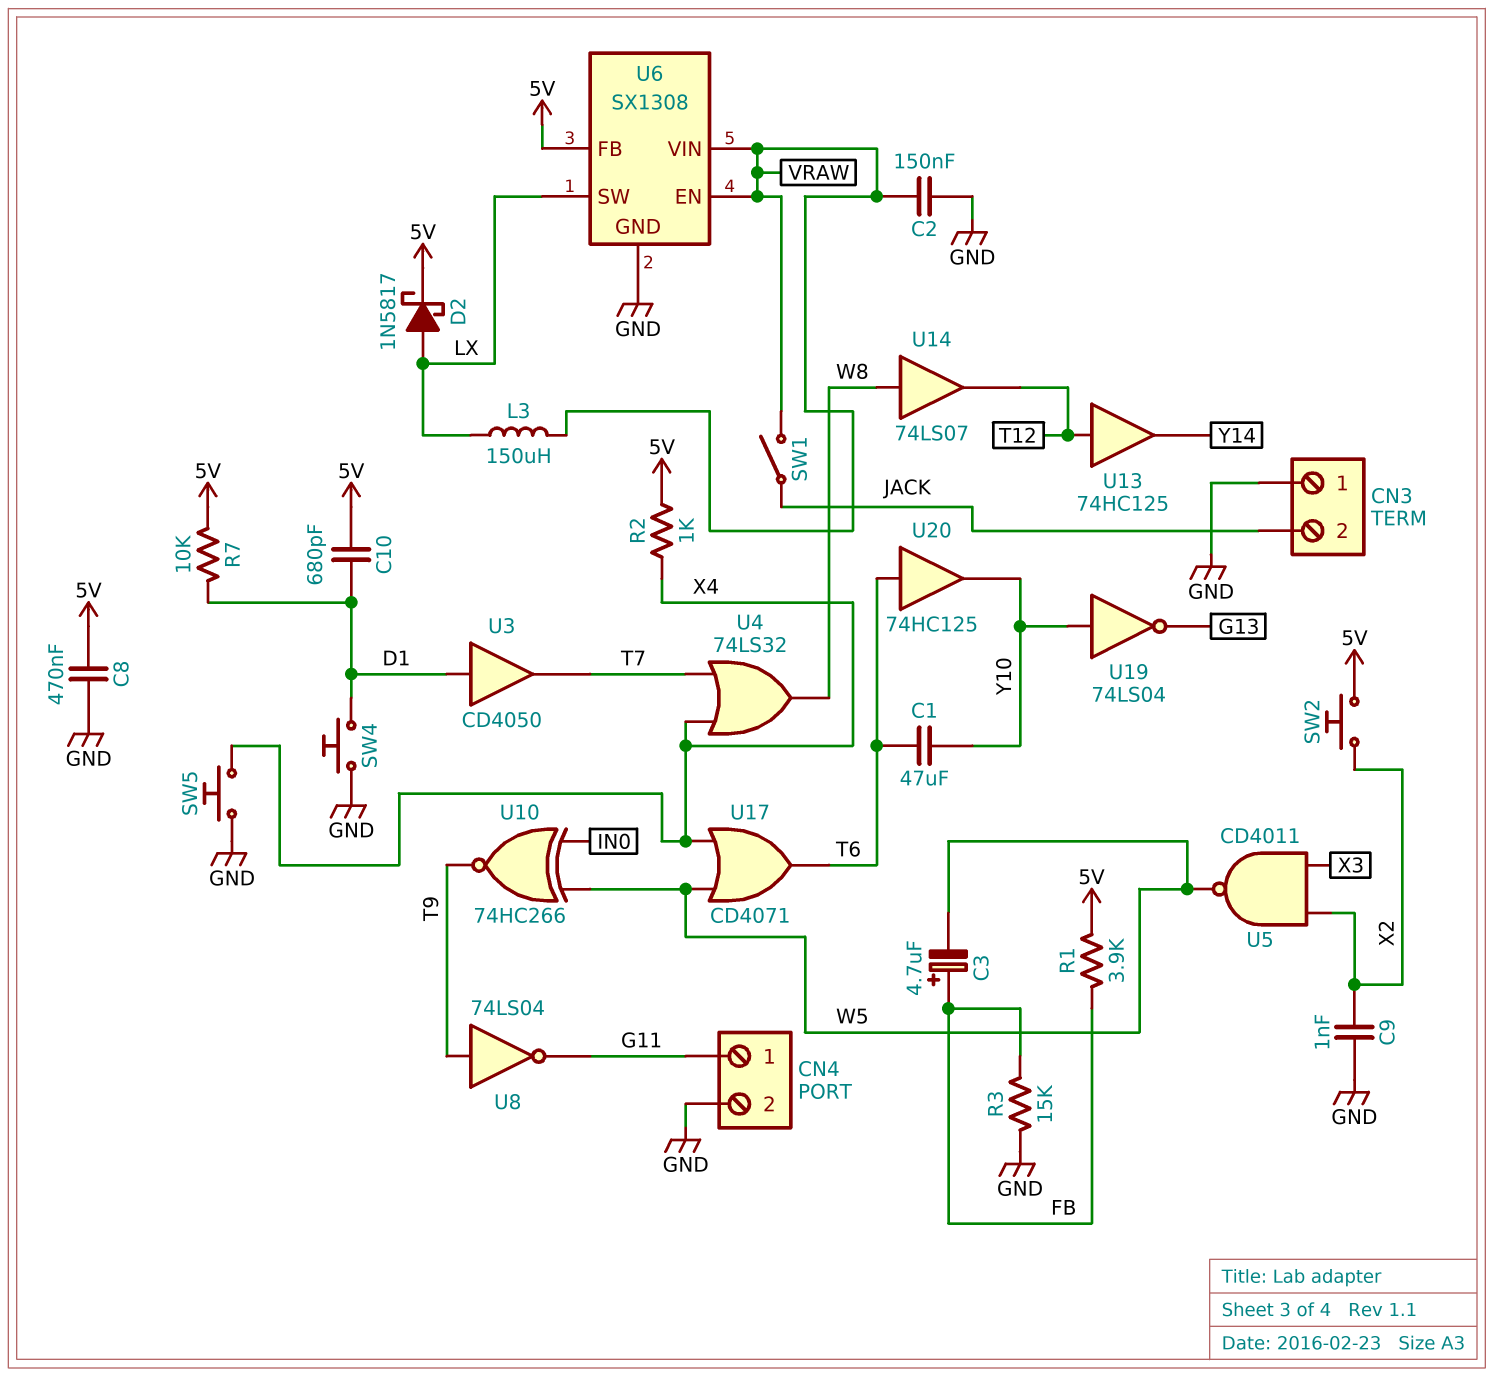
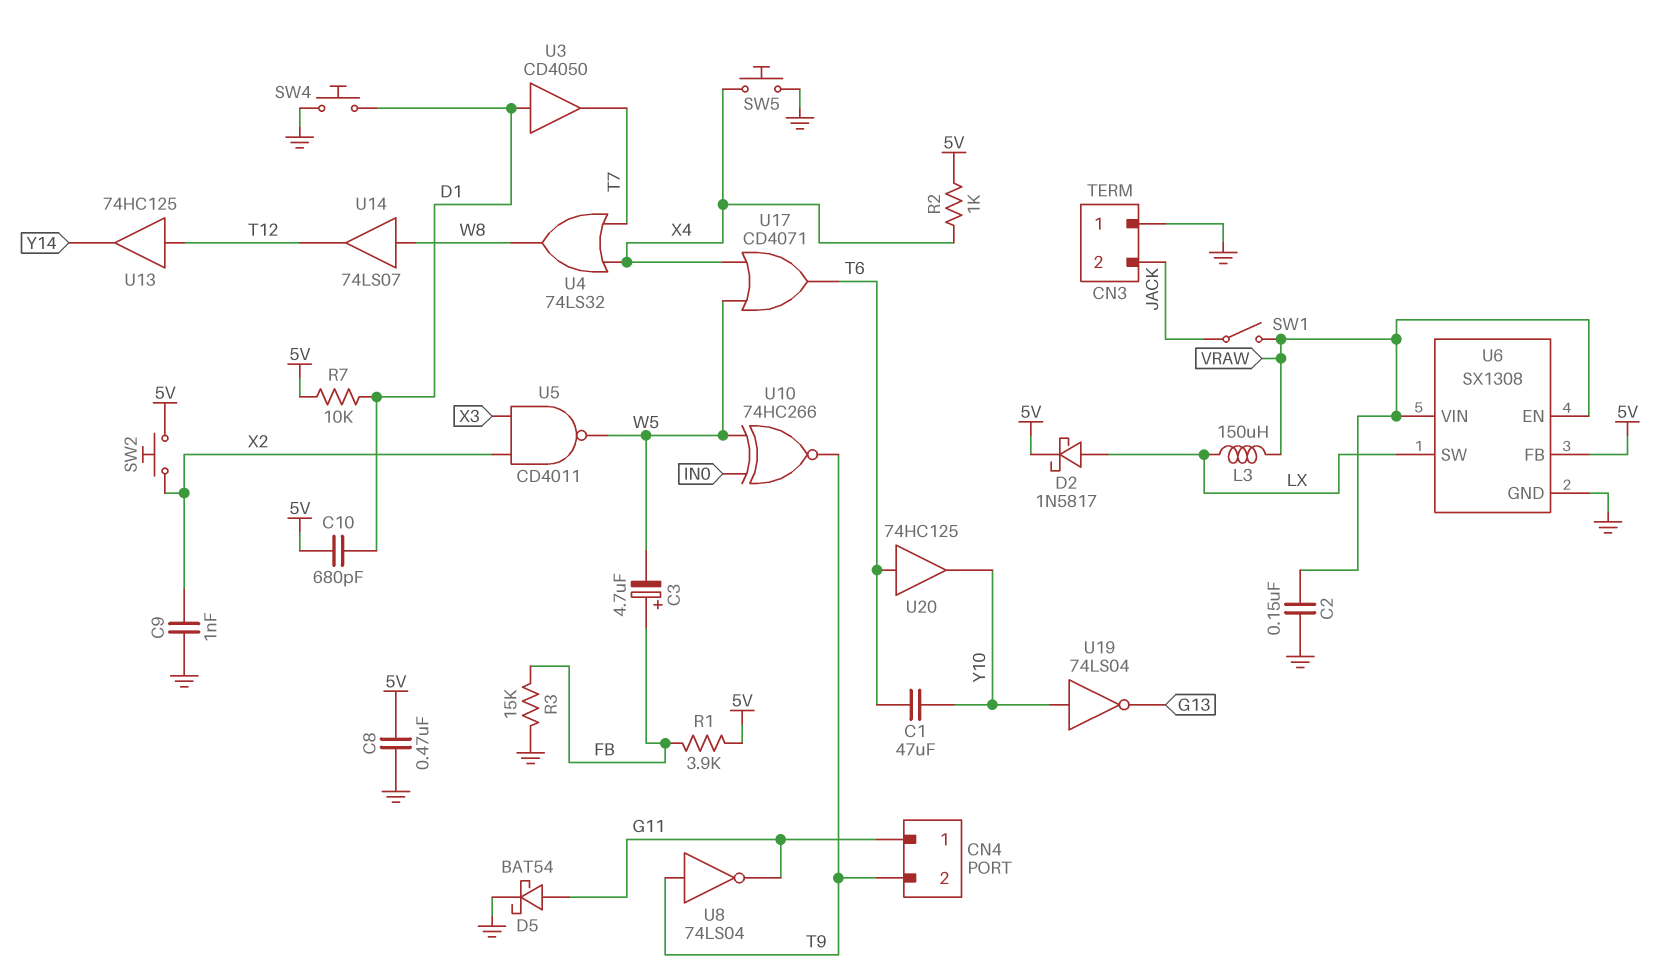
CN4 pin 2: GND -> T9
D5: none -> schottky BAT54 (A G11, K GND)

